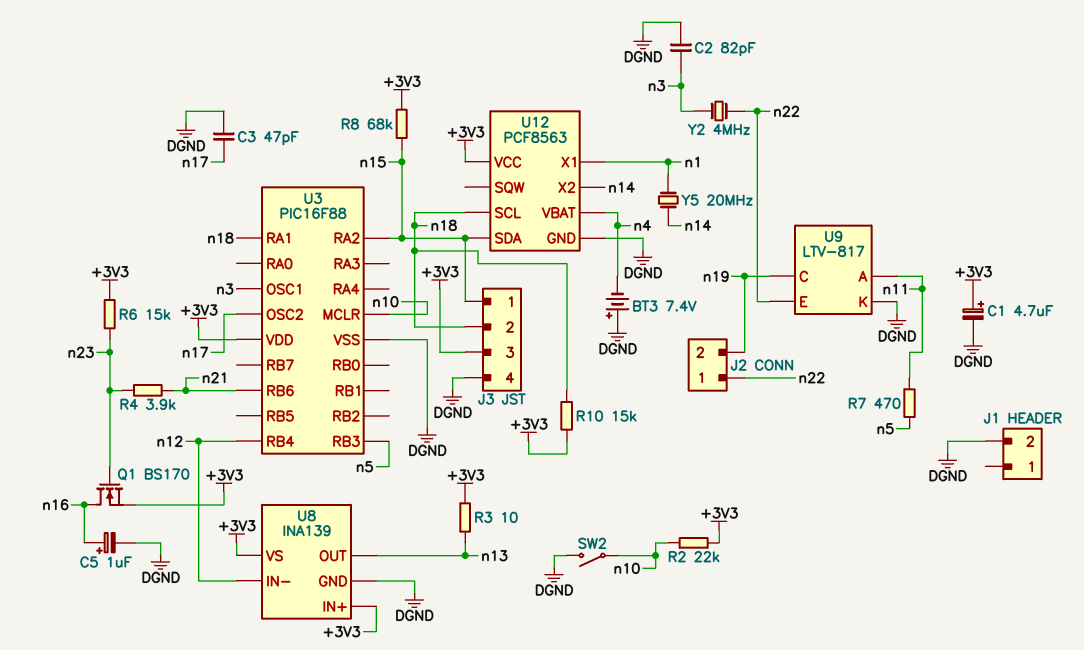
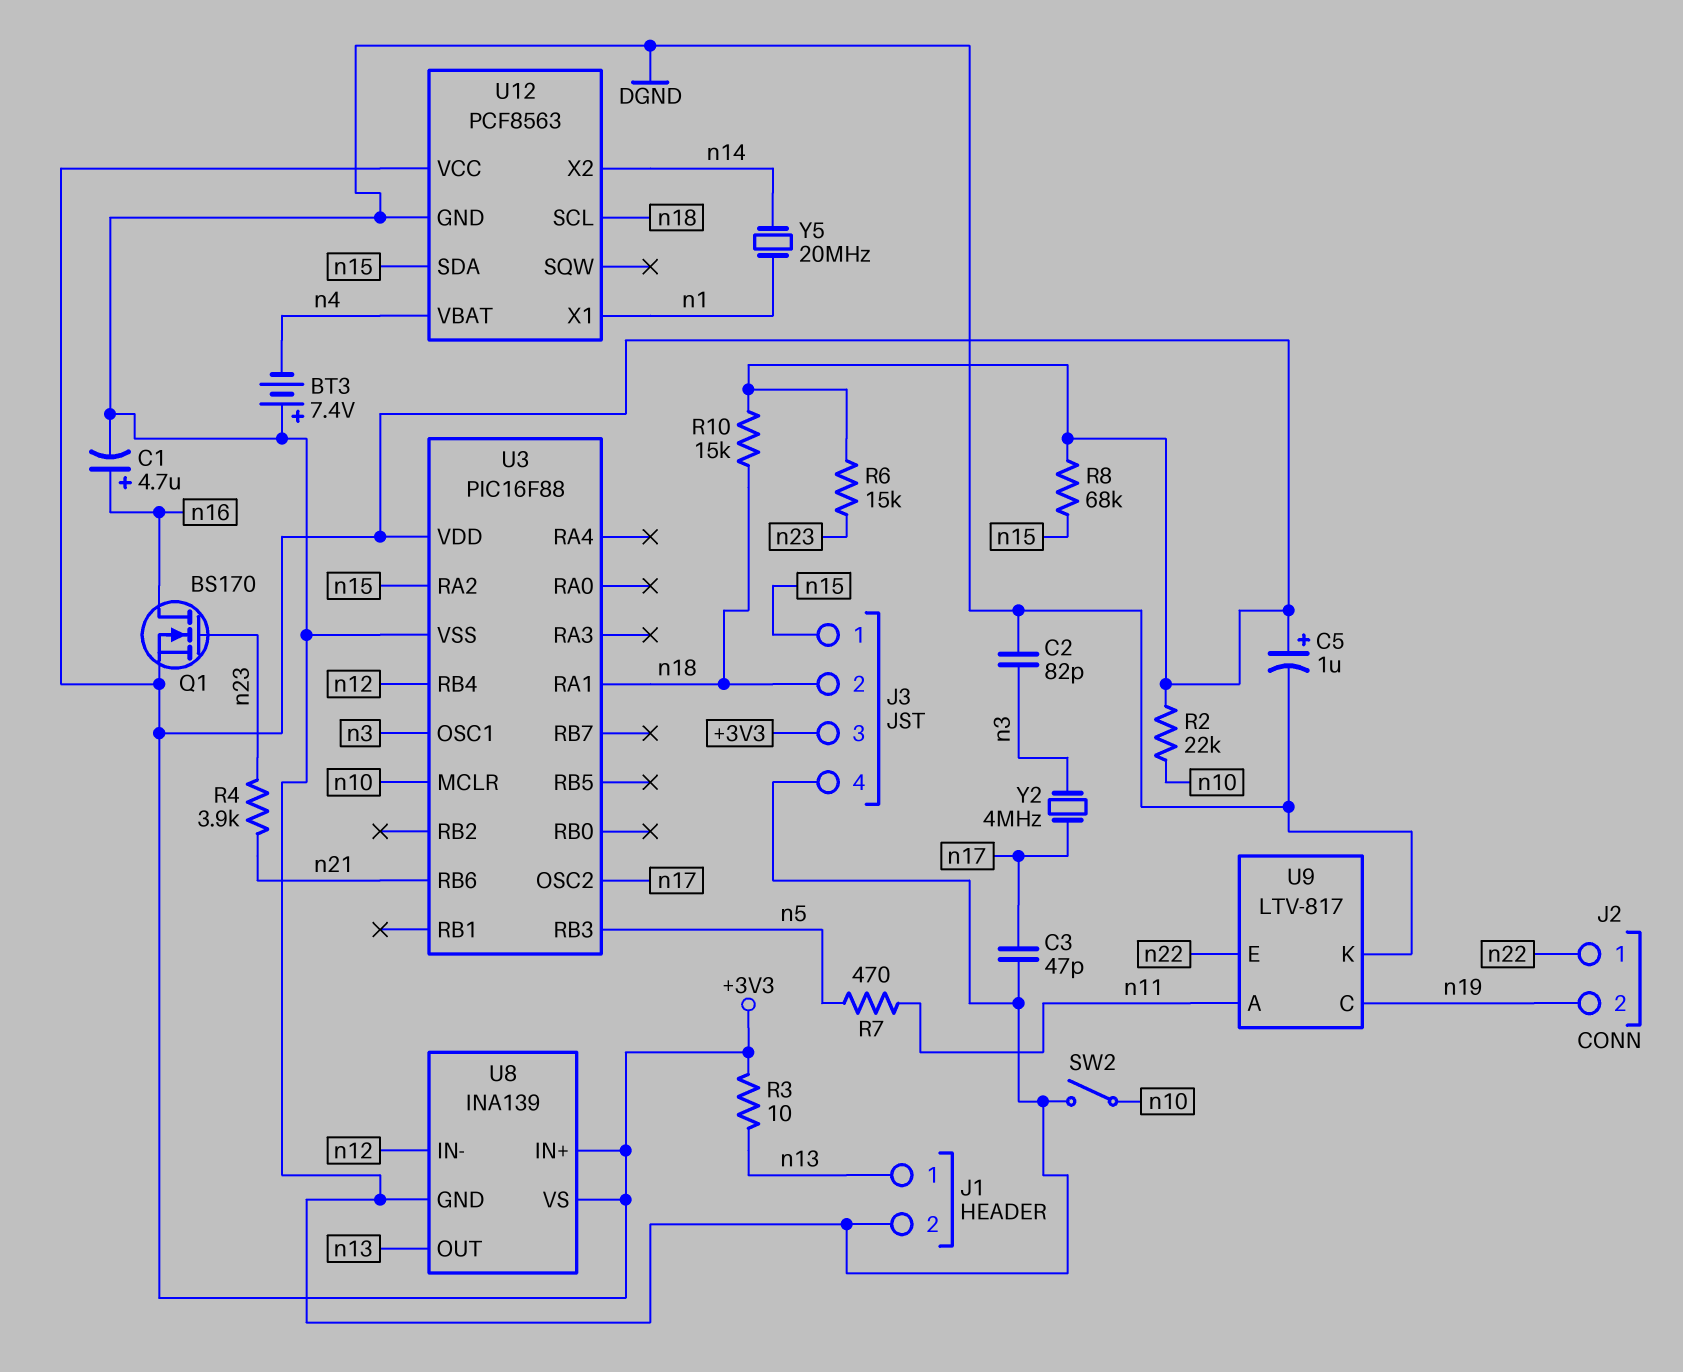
C1: 4.7uF (plus +3V3, minus DGND) -> 4.7uF (plus n16, minus DGND)
C5: 1uF (plus n16, minus DGND) -> 1uF (plus +3V3, minus DGND)
J1 pin 1: none -> n13
Y2: 4MHz (n3, n22) -> 4MHz (n3, n17)

